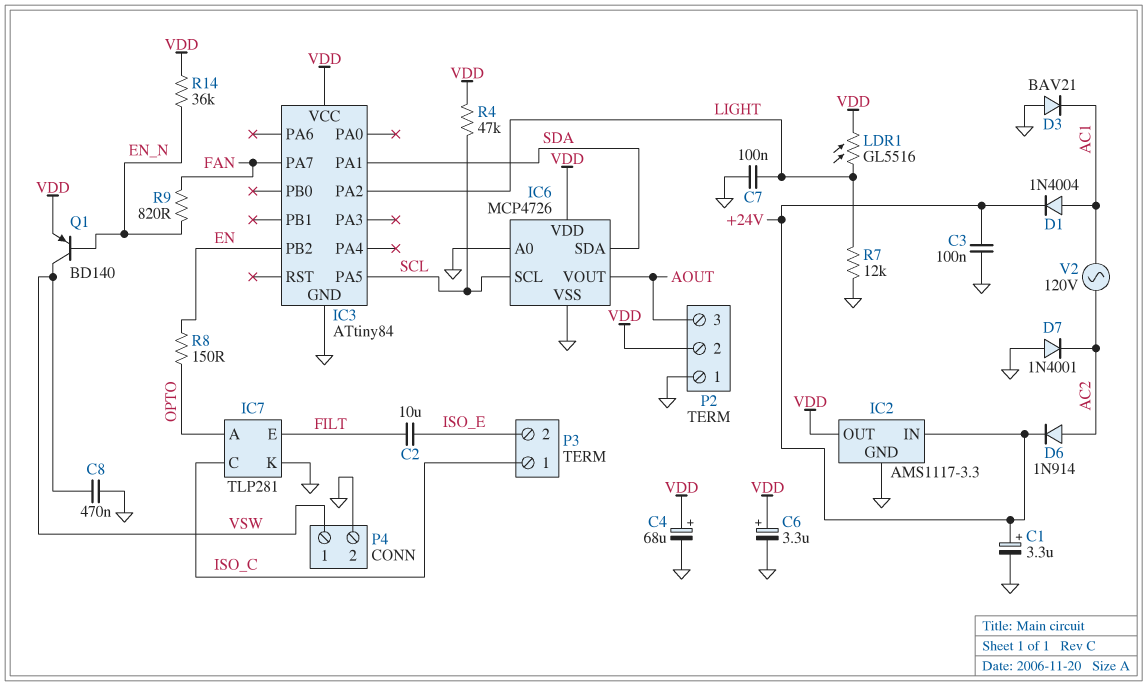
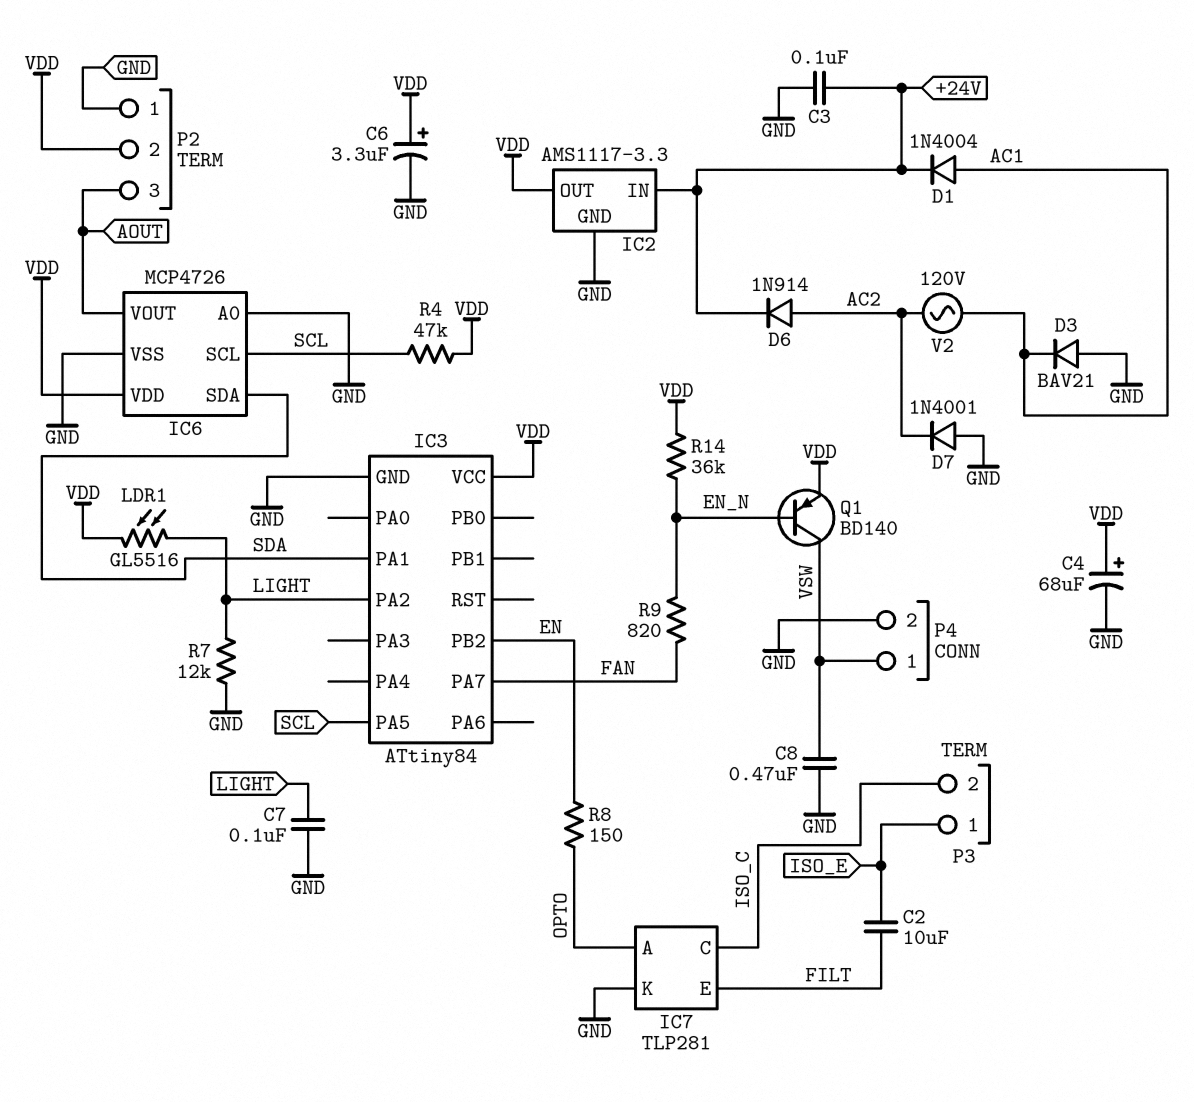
C1: 3.3uF (plus +24V, minus GND) -> none
P3 pin 1: ISO_C -> ISO_E
P3 pin 2: ISO_E -> ISO_C

